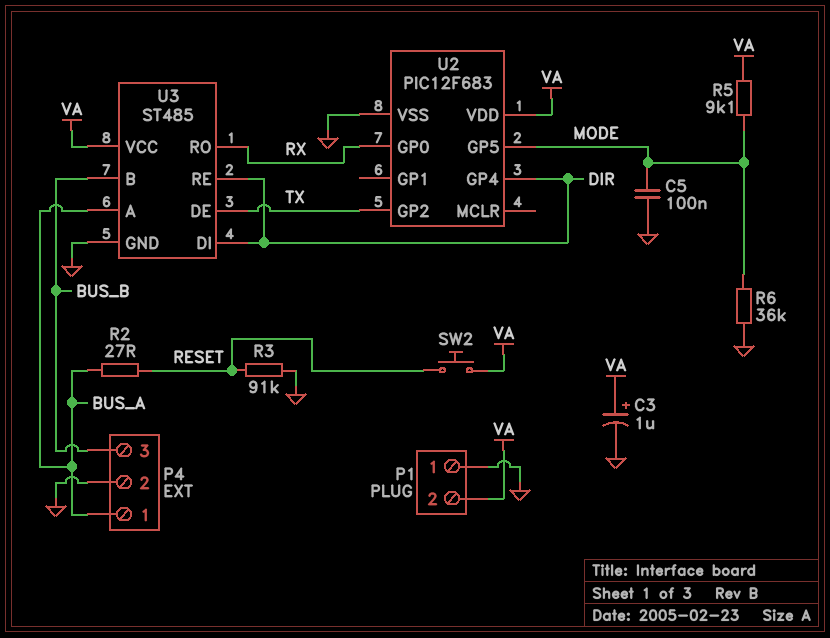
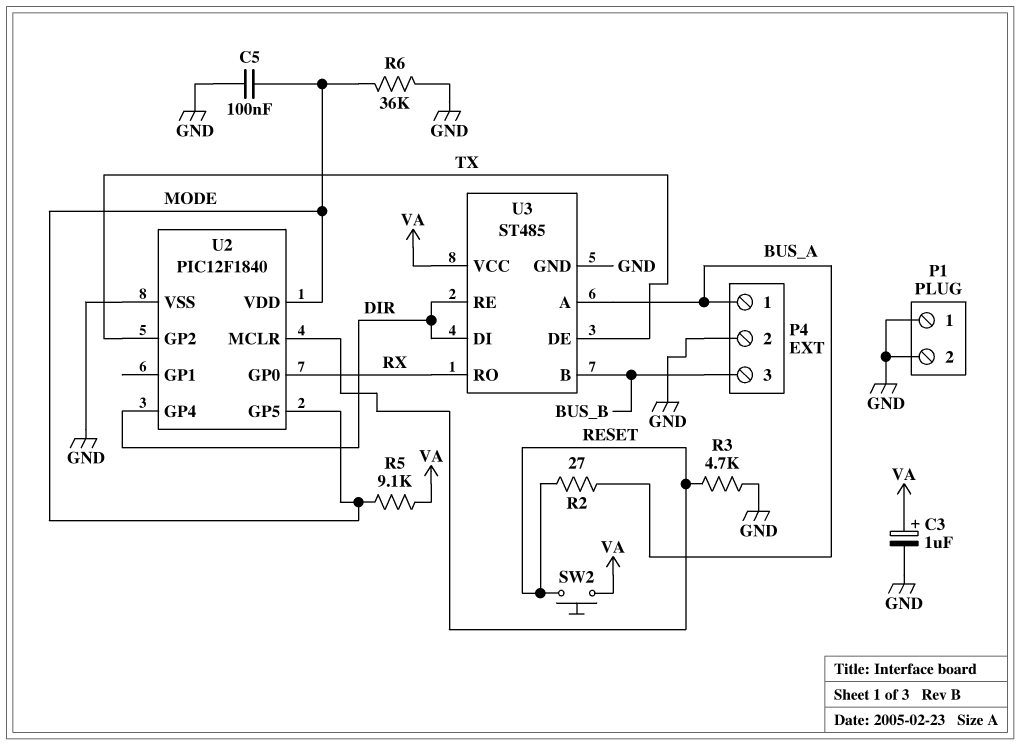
P1 pin 2: VA -> GND
R3: 91k (GND, RESET) -> 4.7k (GND, RESET)
U2: PIC12F683 -> PIC12F1840
U2 pin MCLR: none -> RESET
U2 pin VDD: VA -> MODE

